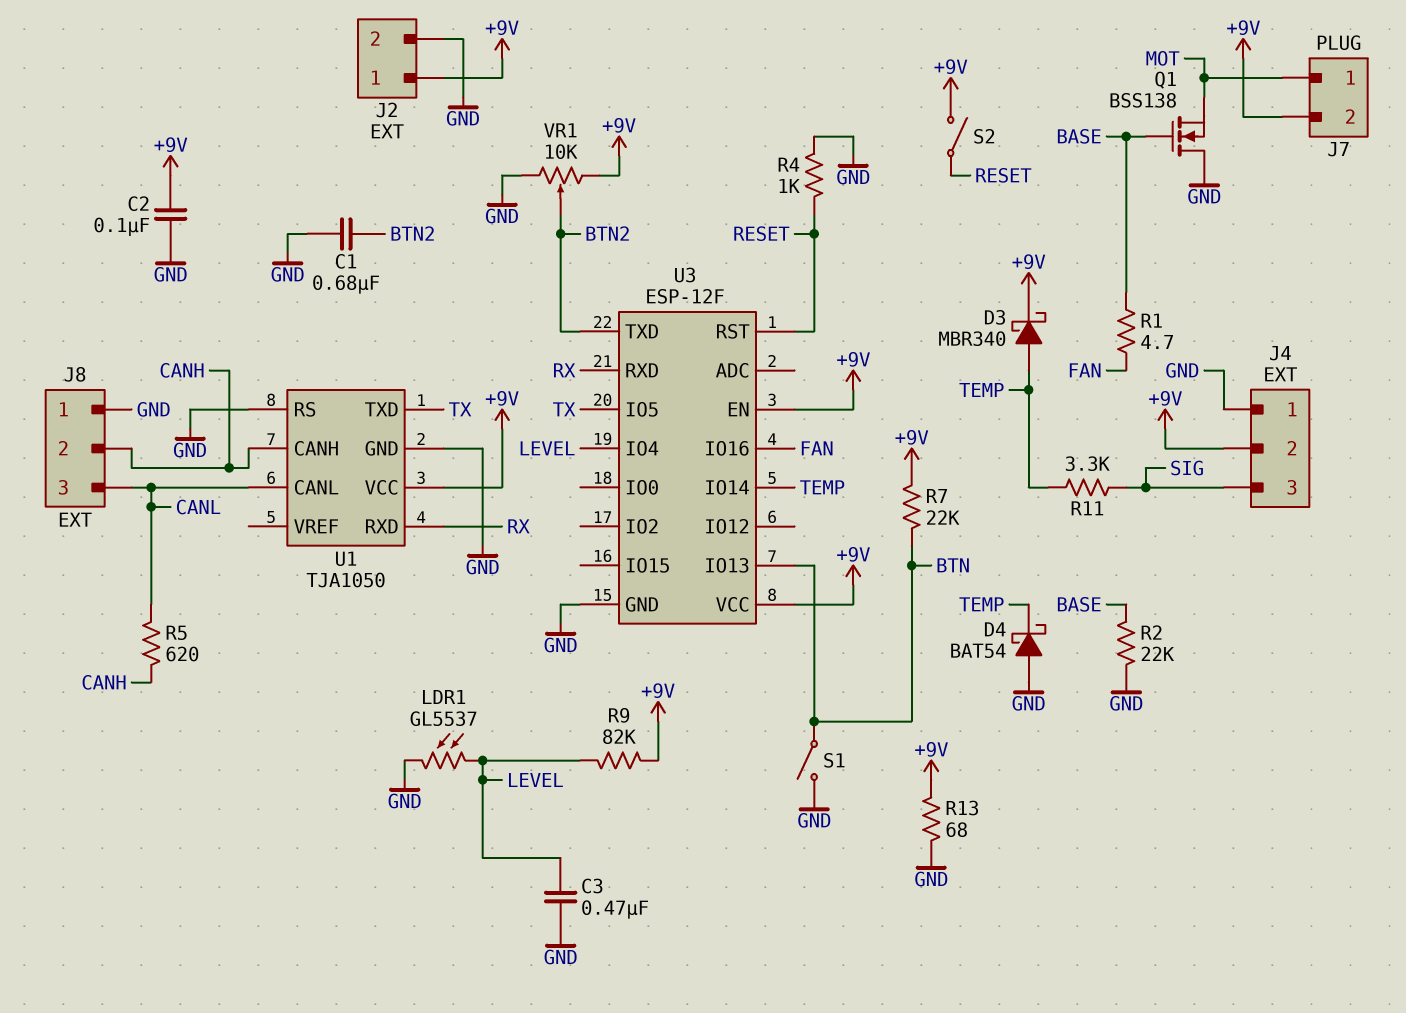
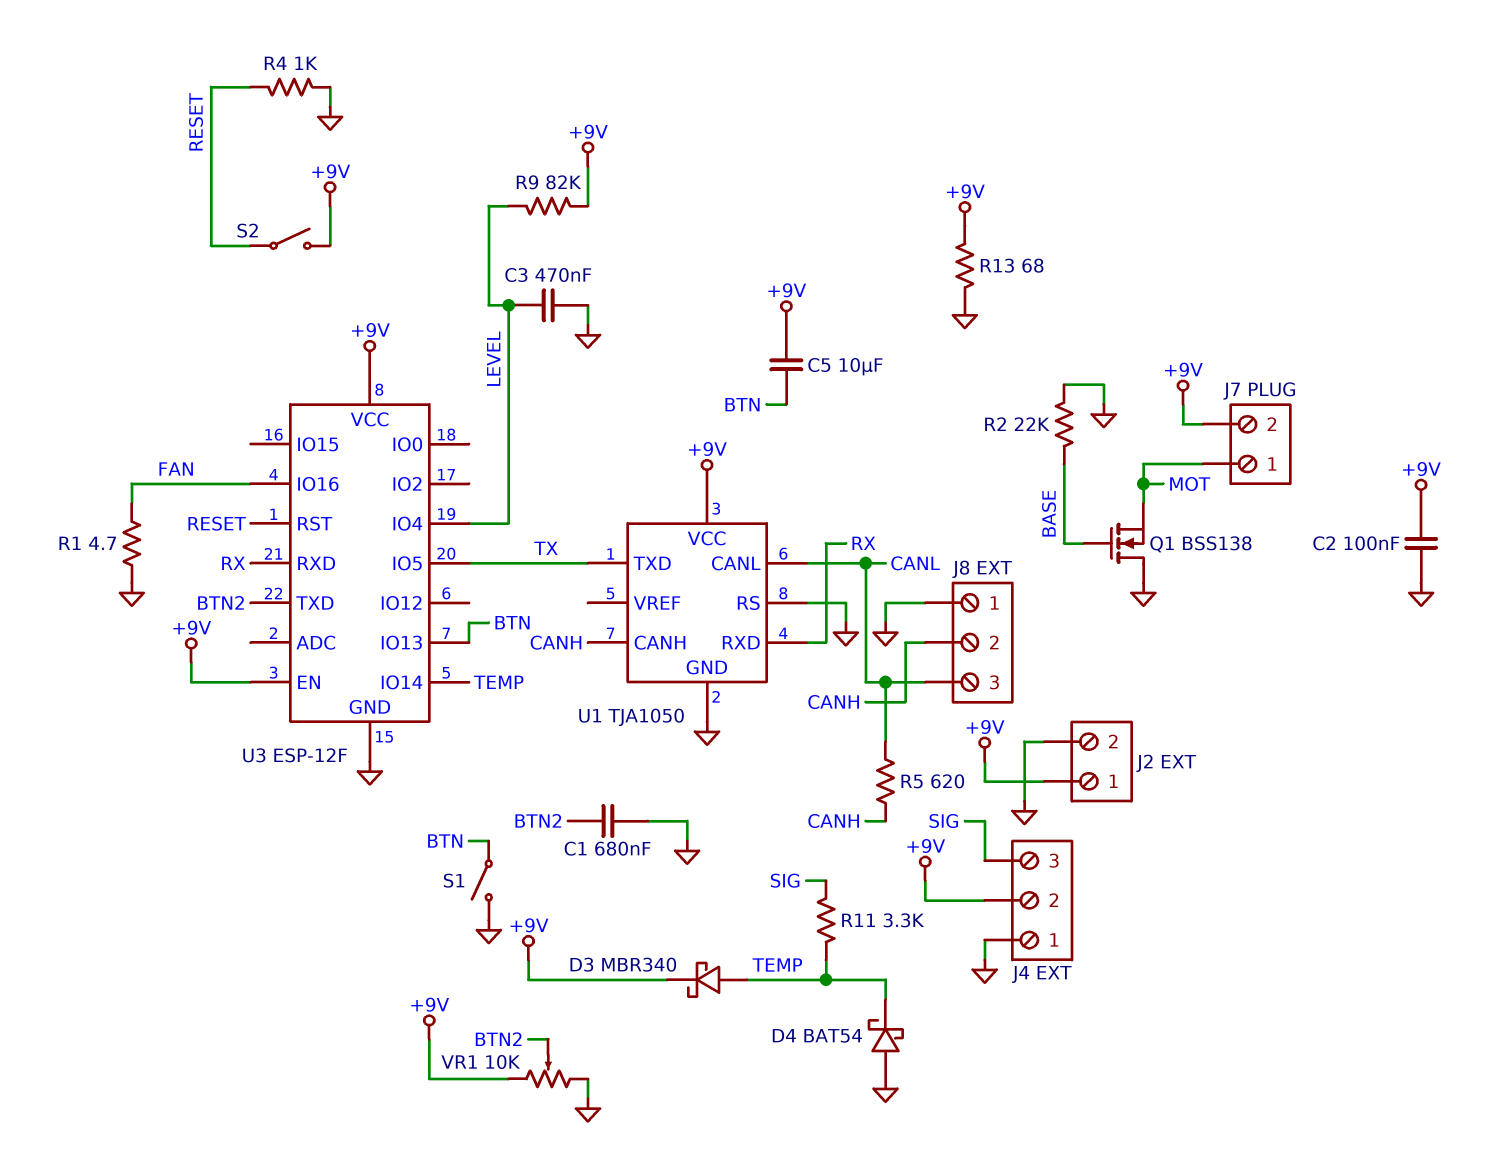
C5: none -> 10uF (+9V, BTN)
LDR1: GL5537 (GND, LEVEL) -> none
R1: 4.7 (BASE, FAN) -> 4.7 (FAN, GND)
R7: 22k (+9V, BTN) -> none

